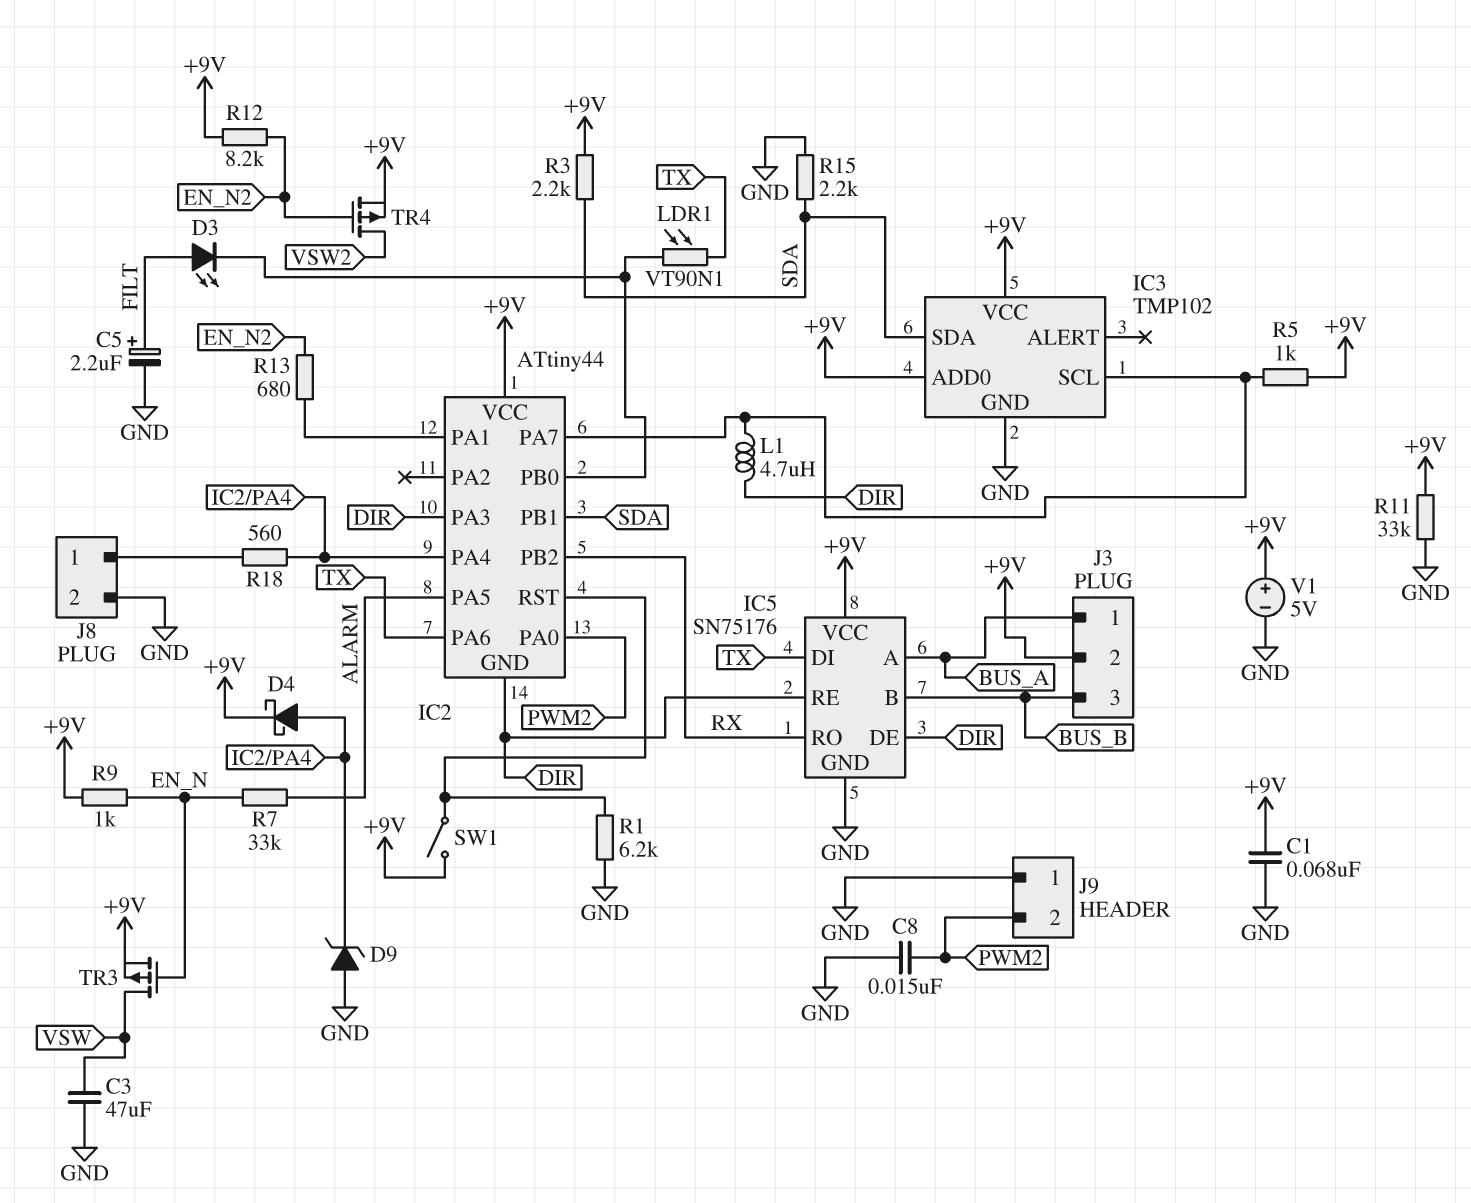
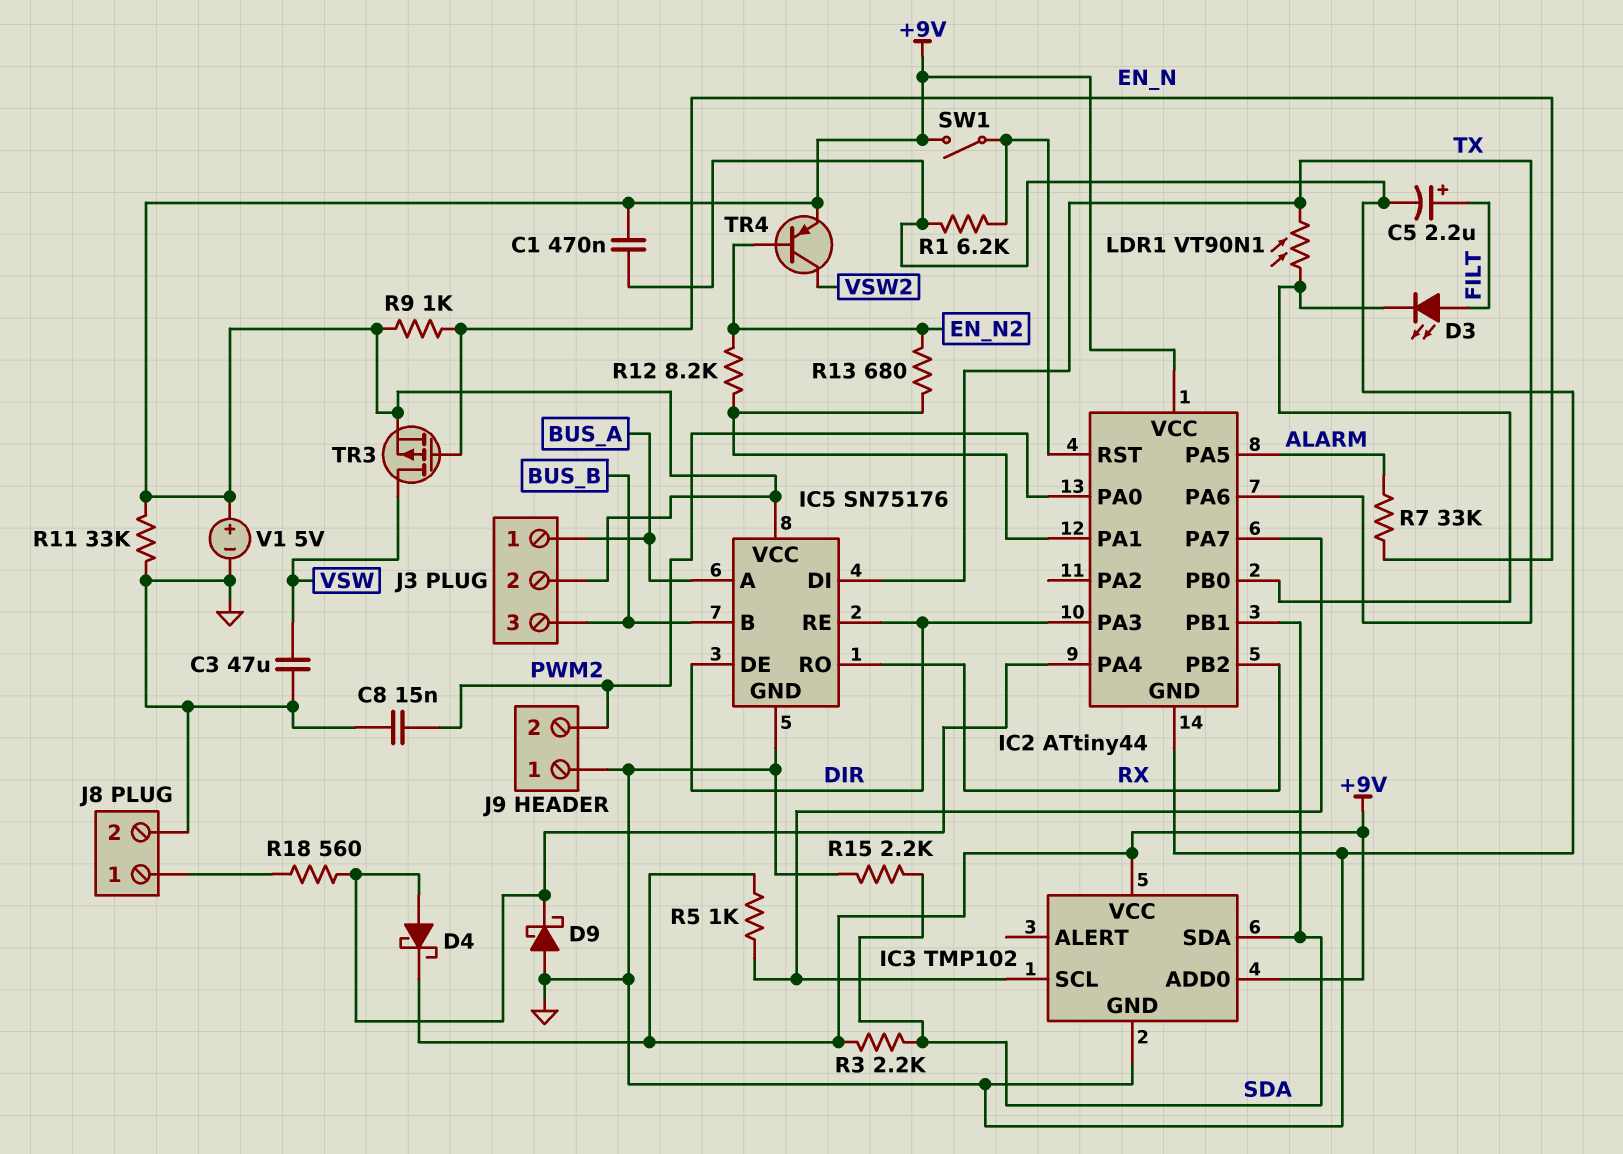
C1: 68nF (+9V, GND) -> 470nF (+9V, GND)
D9: zener (A GND, K IC2/PA4) -> schottky (A GND, K IC2/PA4)
IC2 pin GND: DIR -> GND
L1: 4.7uH (DIR, IC2/PA7) -> none
R12: 8.2k (+9V, EN_N2) -> 8.2k (EN_N2, IC2/PA1)
TR4: PMOS (G EN_N2, D VSW2, S +9V) -> PNP (B EN_N2, C VSW2, E +9V)

